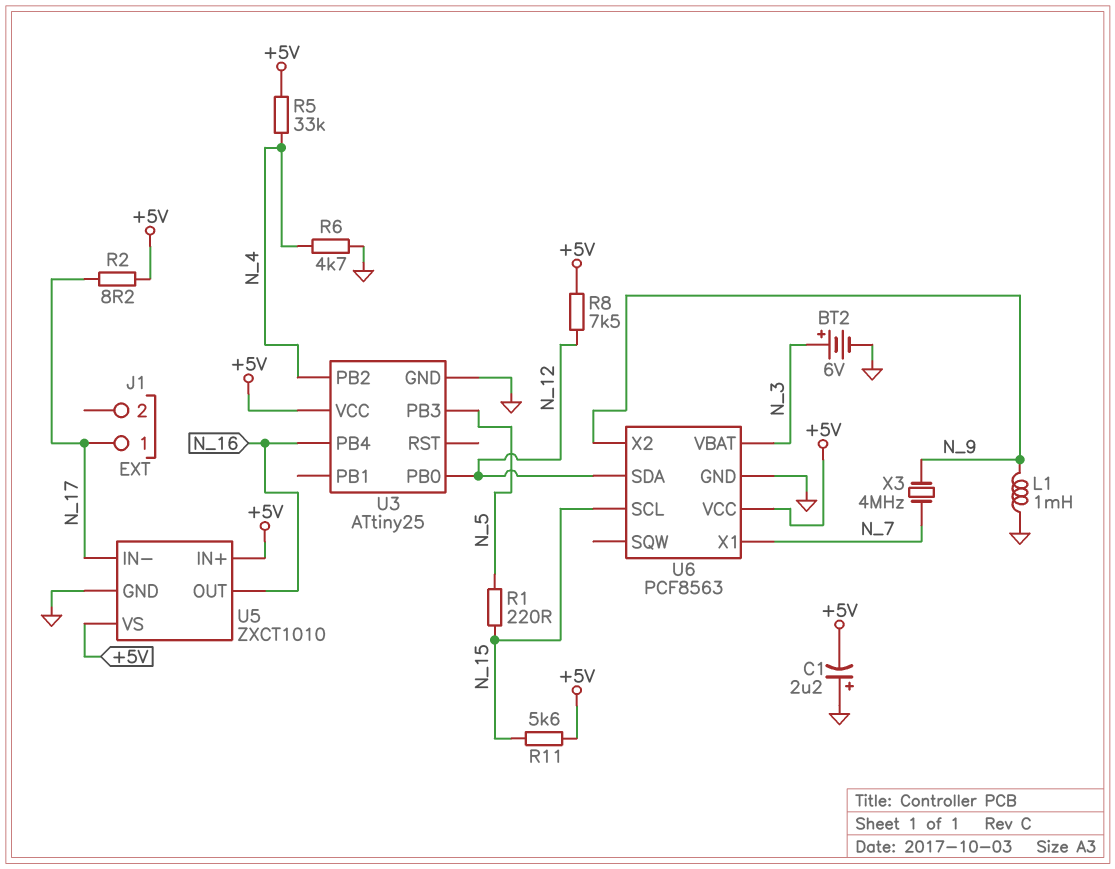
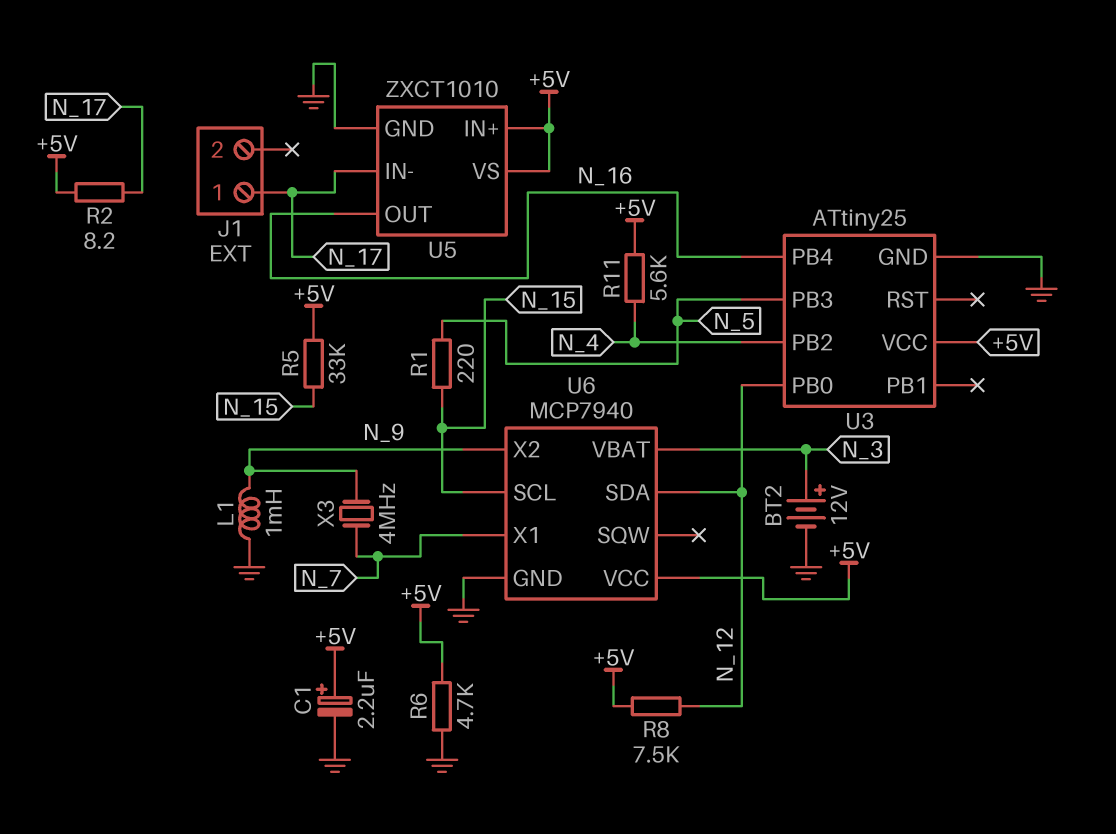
BT2: 6V (plus N_3, minus GND) -> 12V (plus N_3, minus GND)
C1: 2.2uF (plus GND, minus +5V) -> 2.2uF (plus +5V, minus GND)
R5: 33k (+5V, N_4) -> 33k (+5V, N_15)
R6: 4.7k (GND, N_4) -> 4.7k (+5V, GND)
R11: 5.6k (+5V, N_15) -> 5.6k (+5V, N_4)
U6: PCF8563 -> MCP7940

